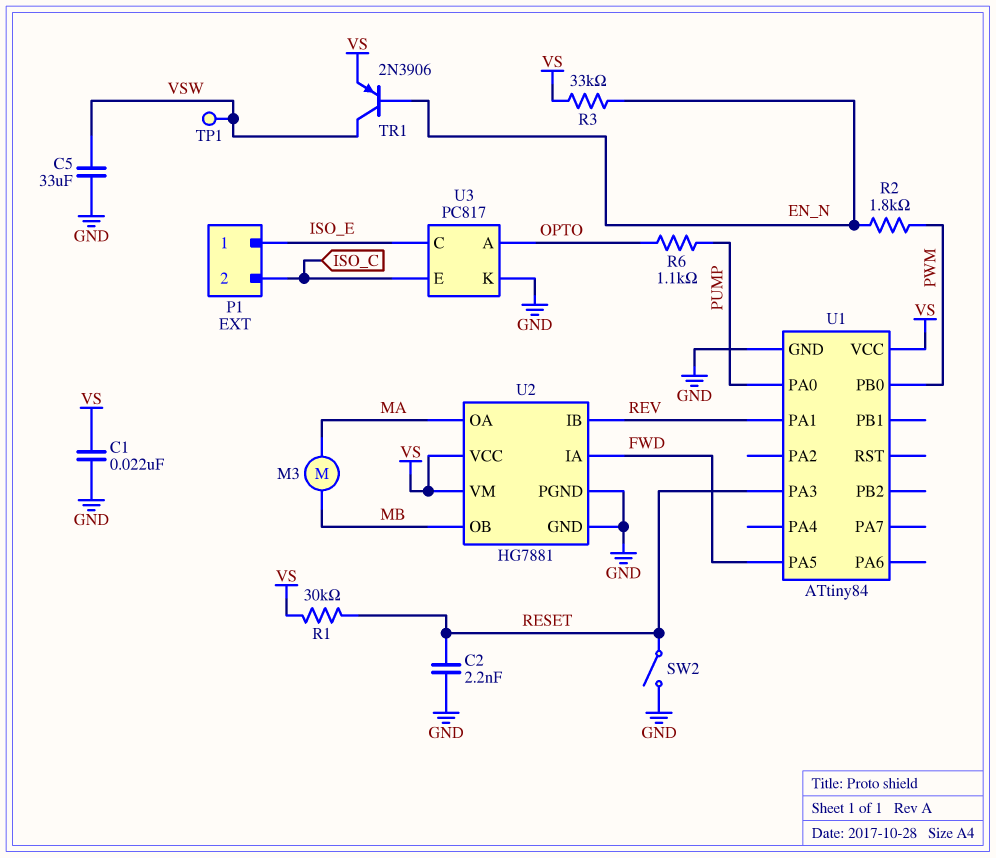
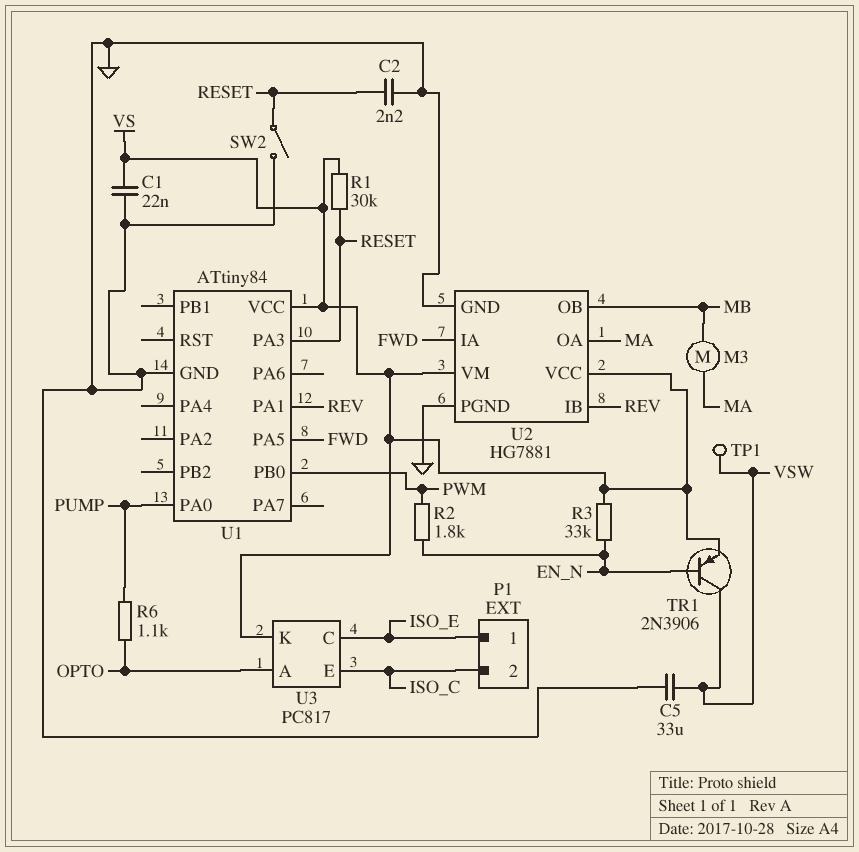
U3 pin K: GND -> VS

